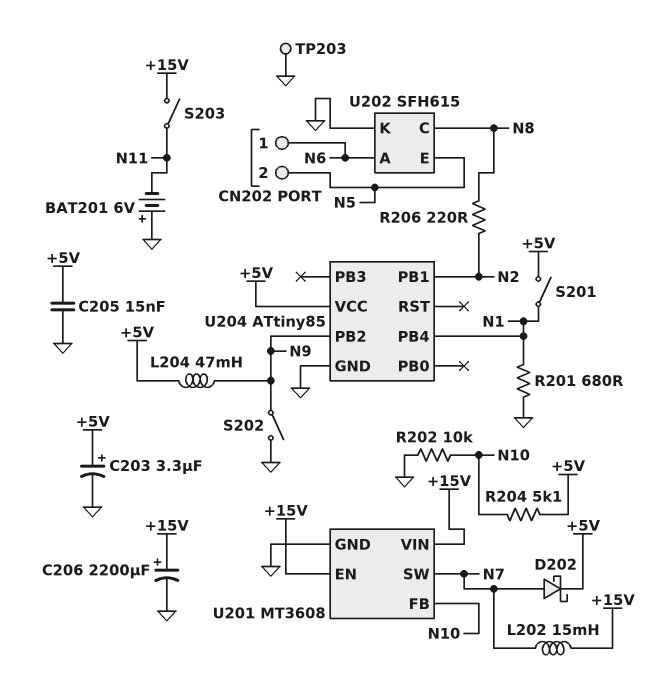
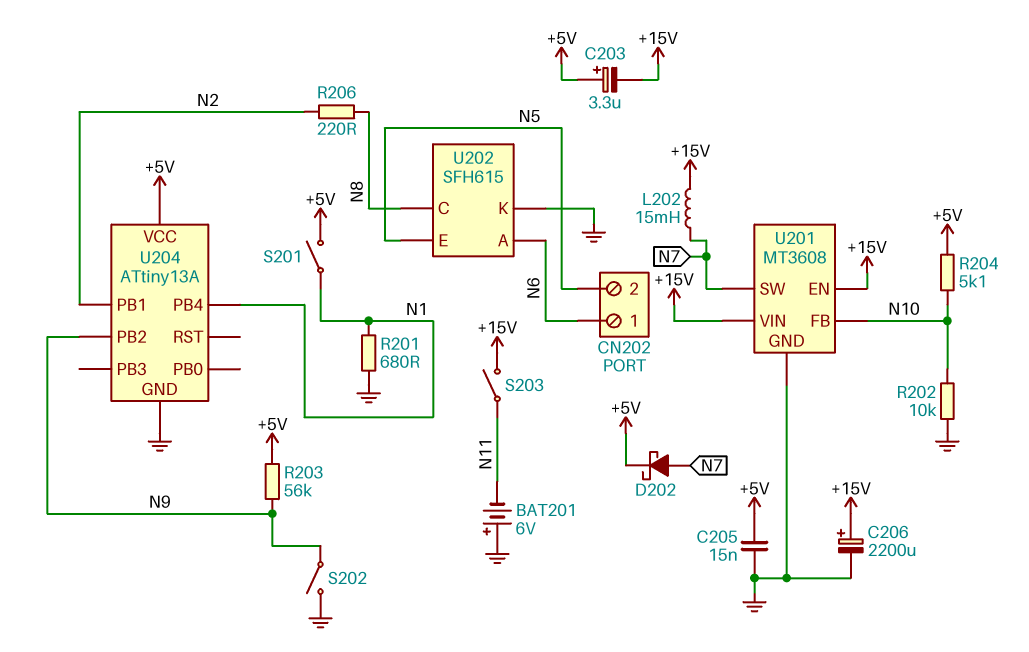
C203: 3.3uF (plus +5V, minus GND) -> 3.3uF (plus +5V, minus +15V)
L204: 47mH (+5V, N9) -> none
R203: none -> 56k (+5V, N9)
TP203: test point (GND) -> none
U204: ATtiny85 -> ATtiny13A

